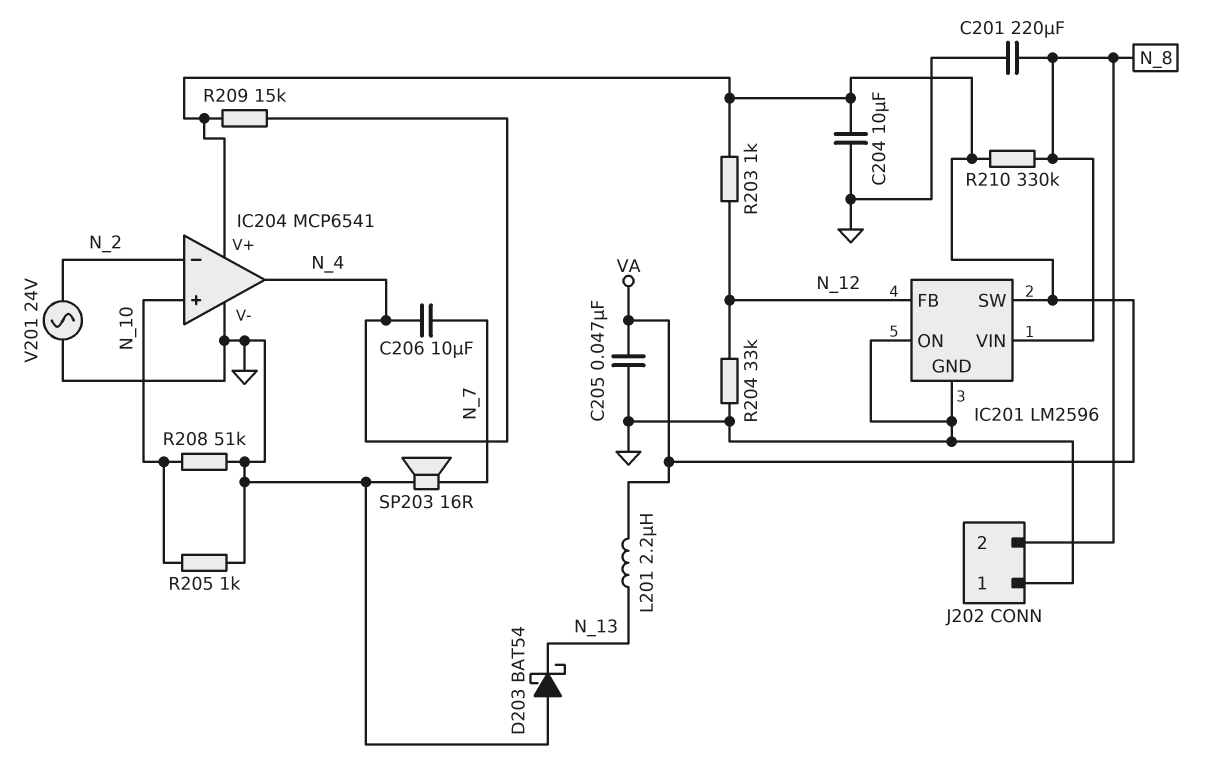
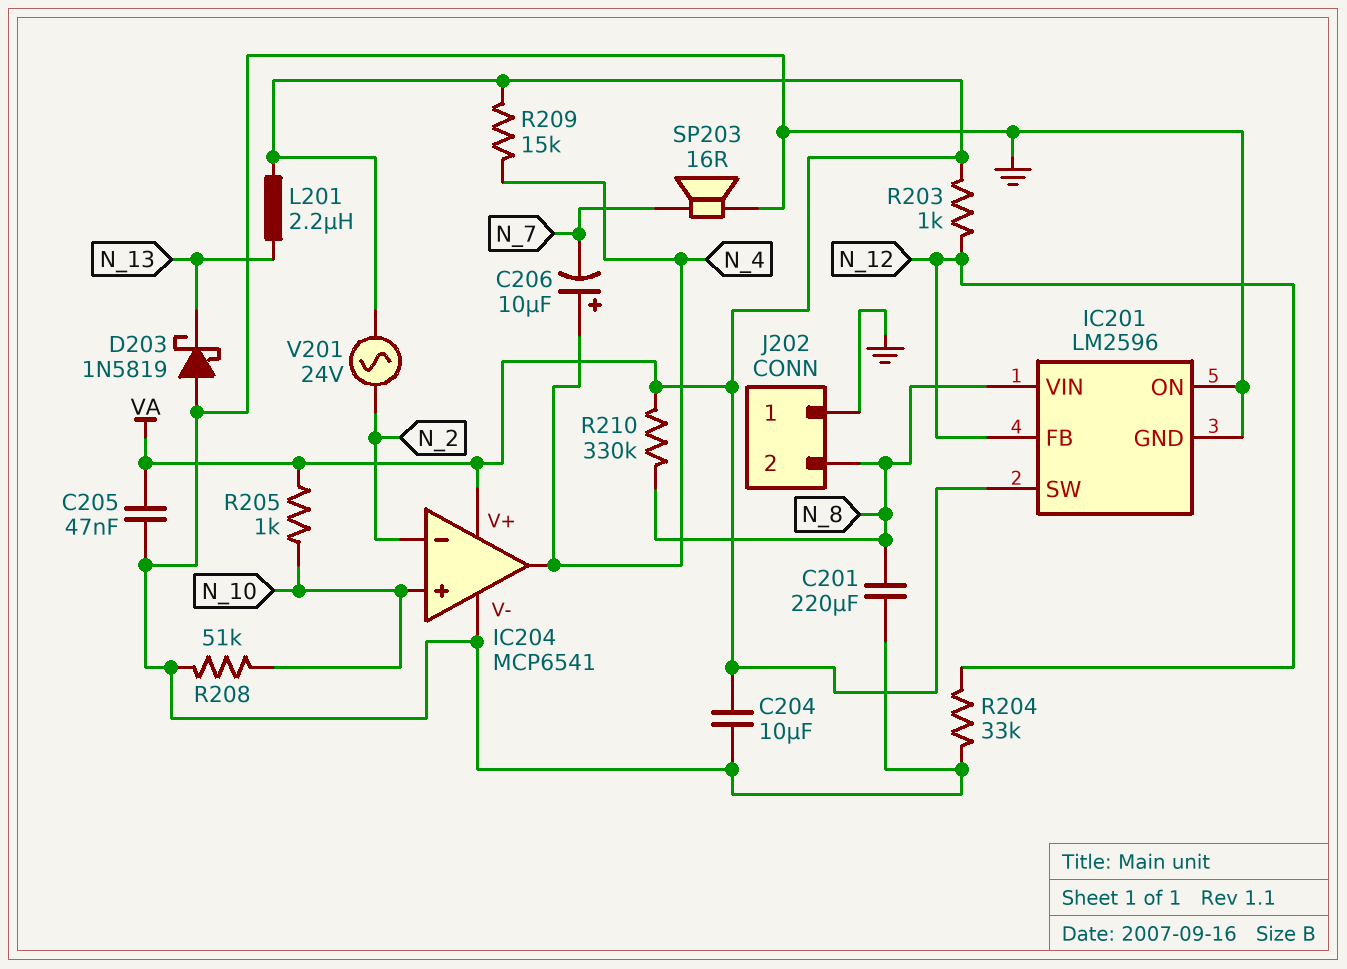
C206: 10uF (N_4, N_7) -> 10uF (plus N_4, minus N_7)
D203: schottky BAT54 (A GND, K N_13) -> schottky 1N5819 (A GND, K N_13)
R205: 1k (GND, N_10) -> 1k (N_10, VA)
V201: AC 24V (GND, N_2) -> AC 24V (N_2, VA)

